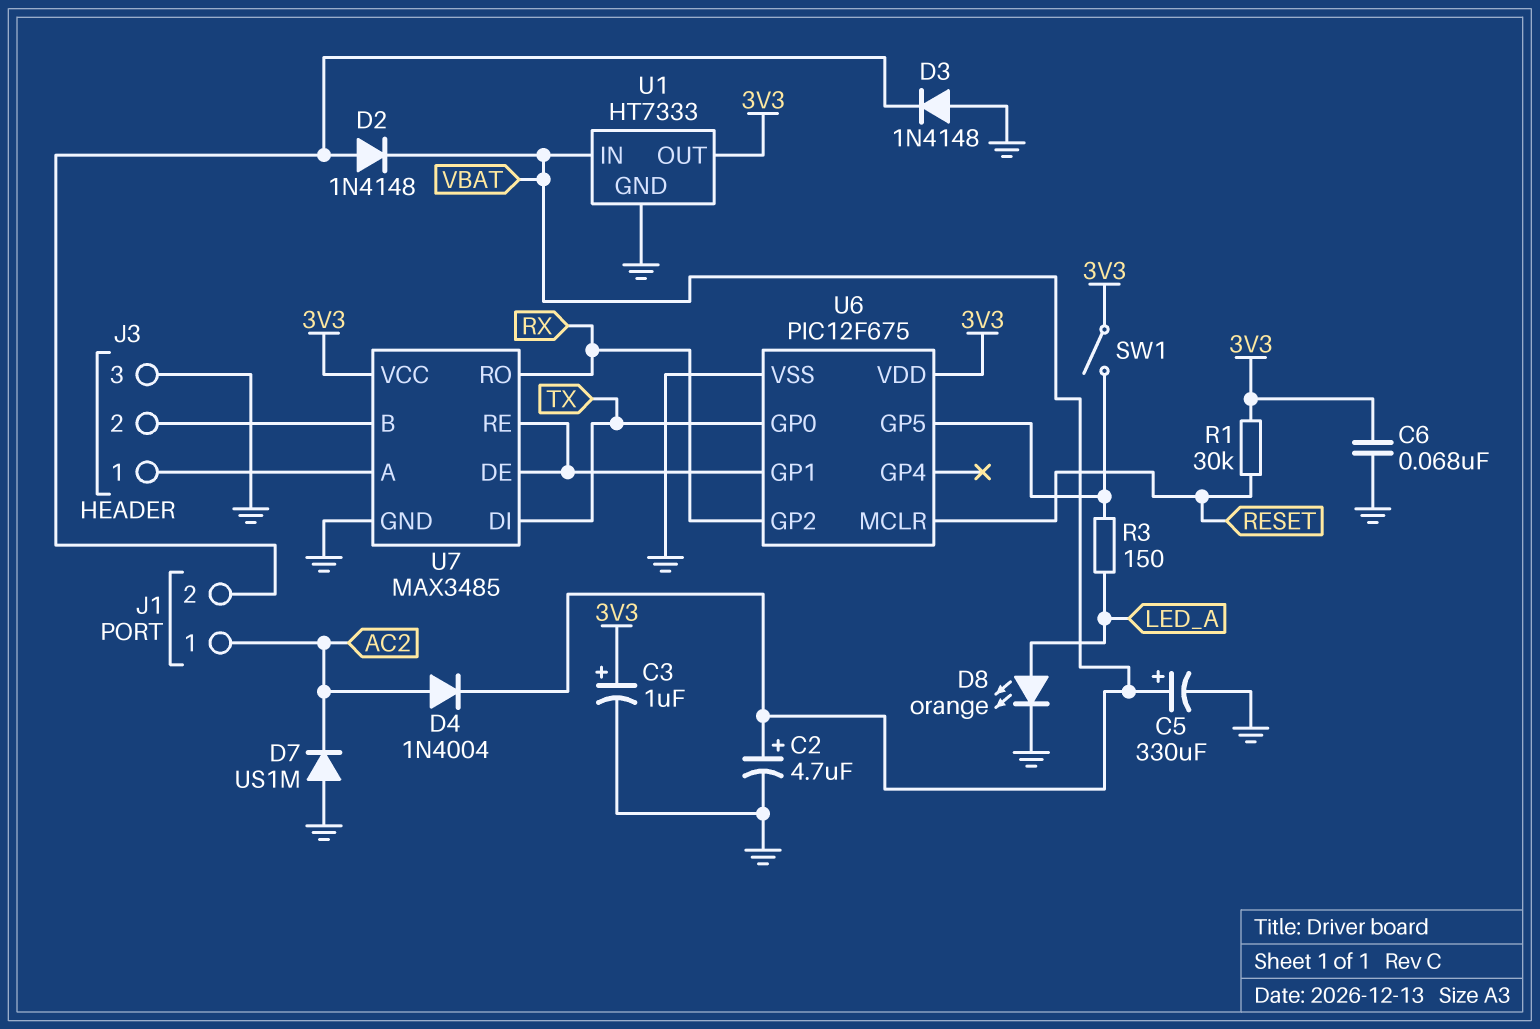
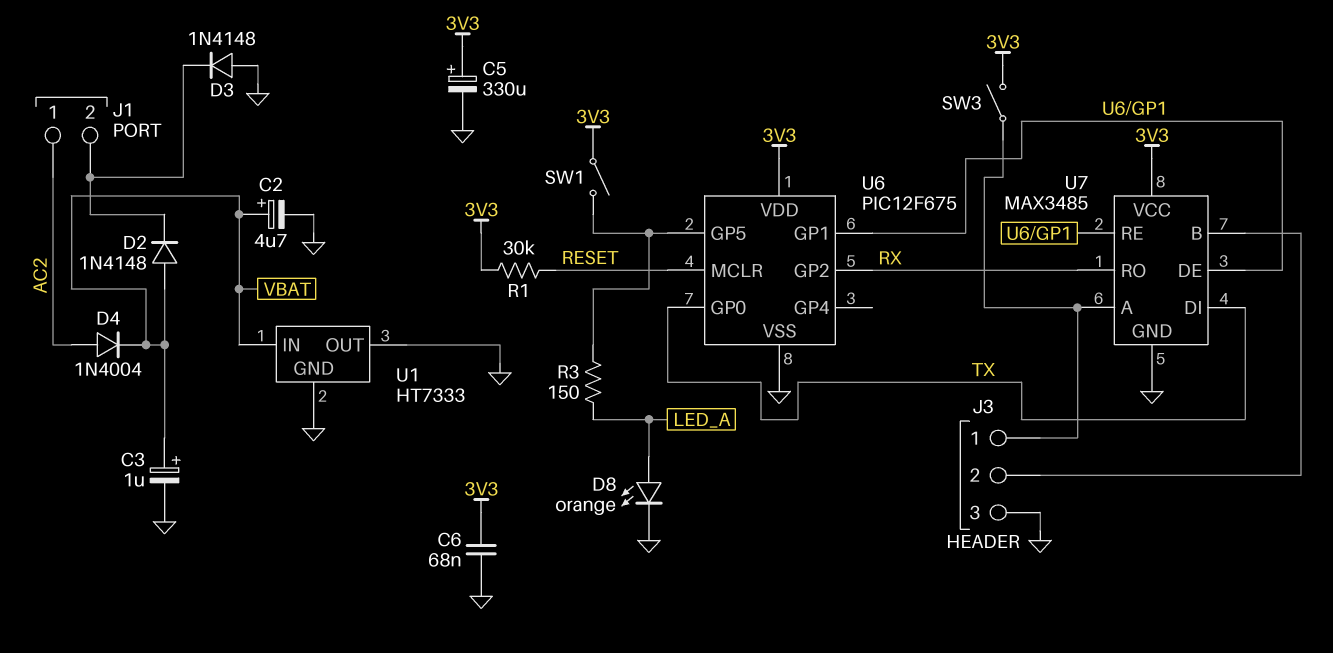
C3: 1uF (plus 3V3, minus GND) -> 1uF (plus VBAT, minus GND)
C5: 330uF (plus VBAT, minus GND) -> 330uF (plus 3V3, minus GND)
D2: diode 1N4148 (A J1/2, K VBAT) -> diode 1N4148 (A VBAT, K J1/2)
D7: diode US1M (A GND, K AC2) -> none
SW3: none -> switch (3V3, J3/1)
U1 pin OUT: 3V3 -> GND

